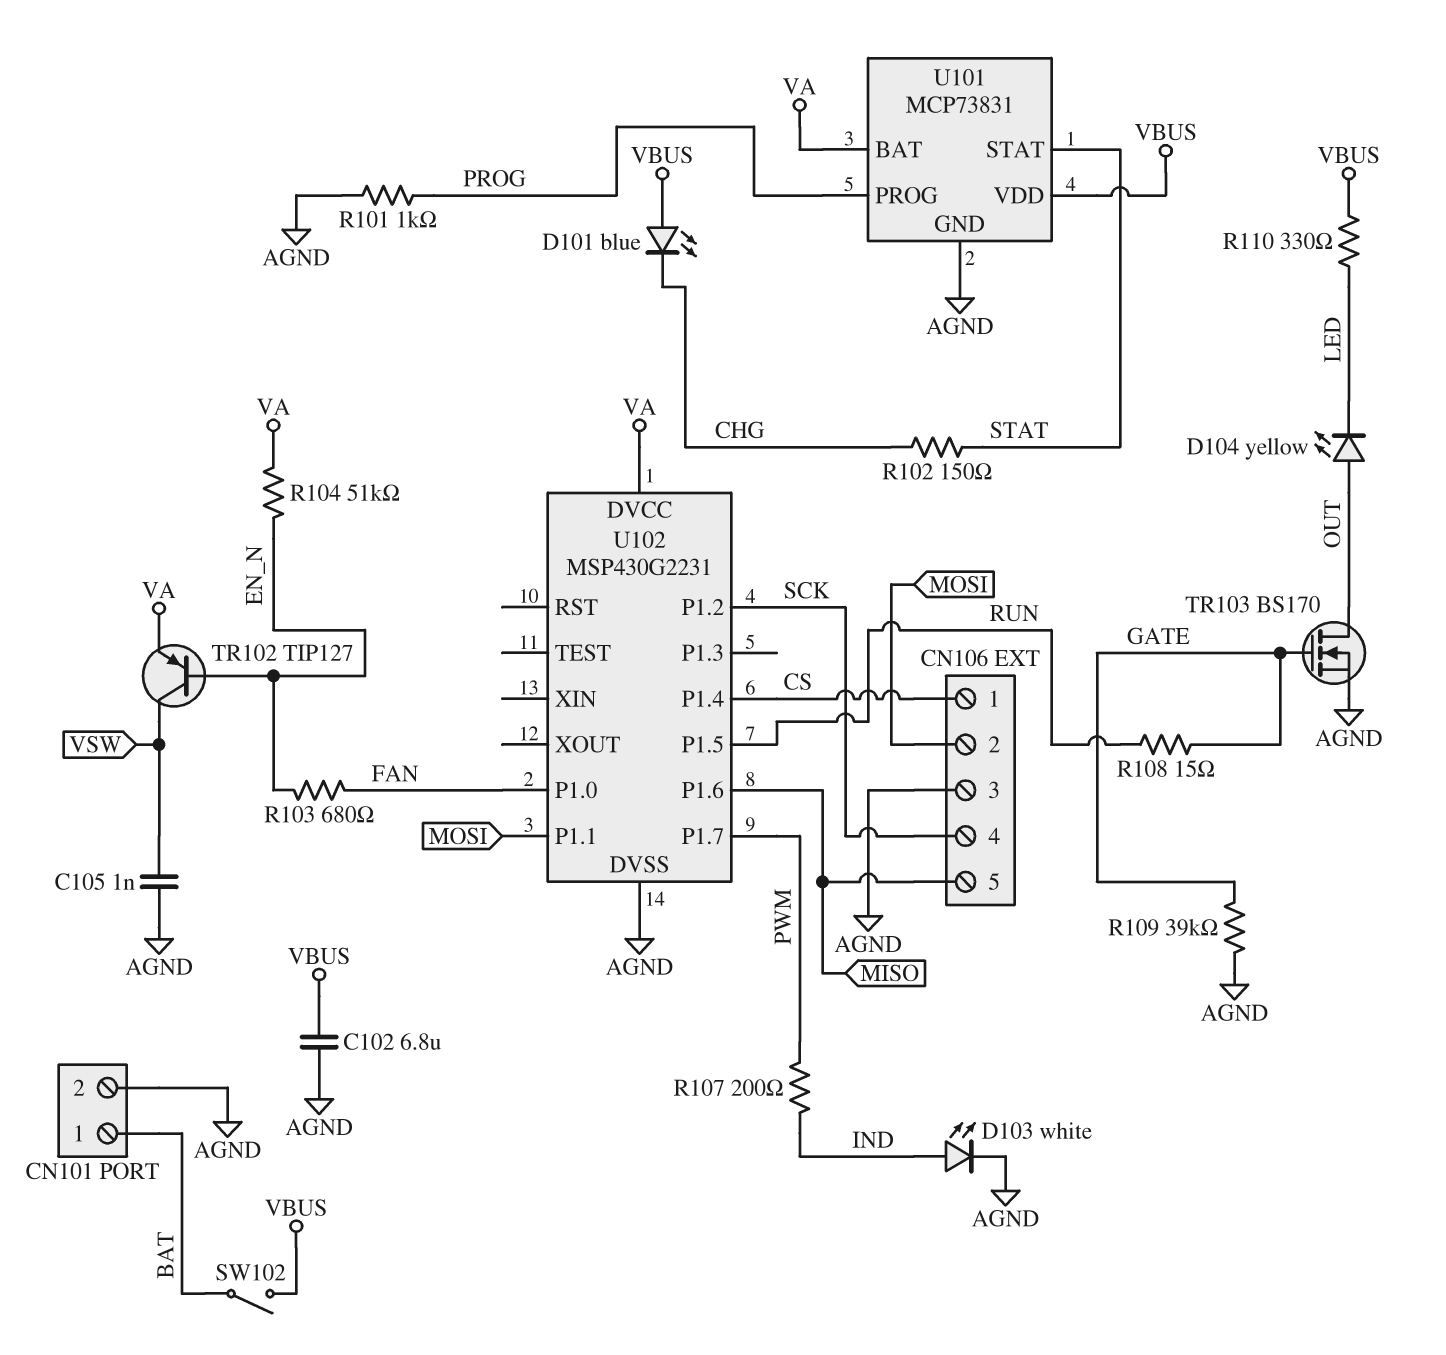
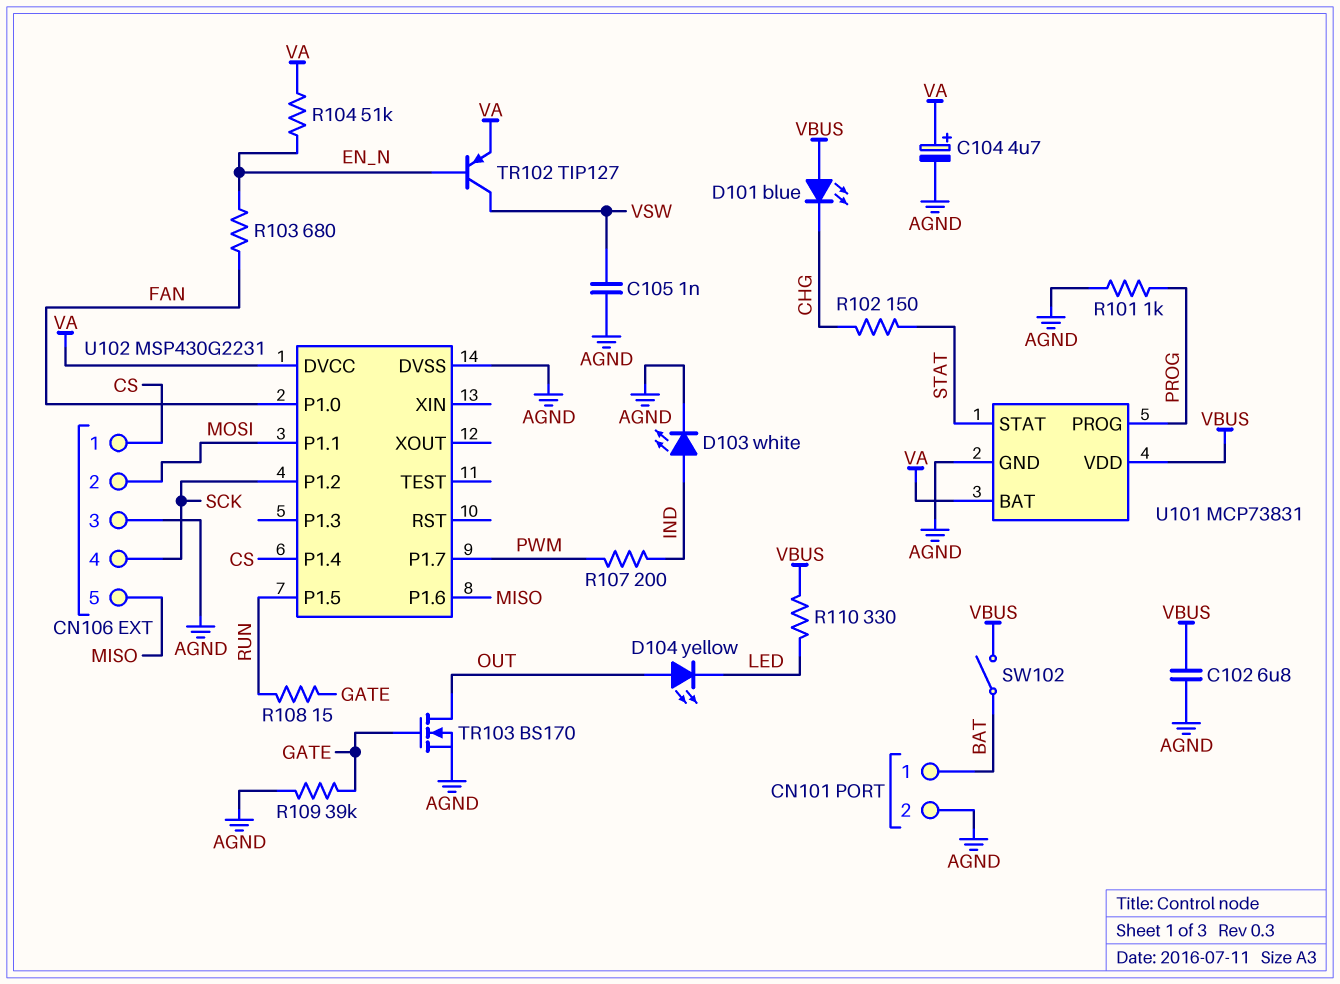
C104: none -> 4.7uF (plus VA, minus AGND)

